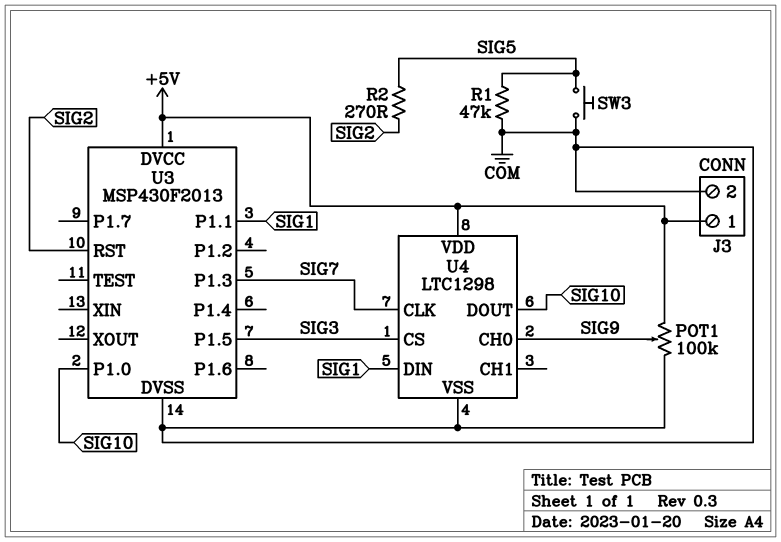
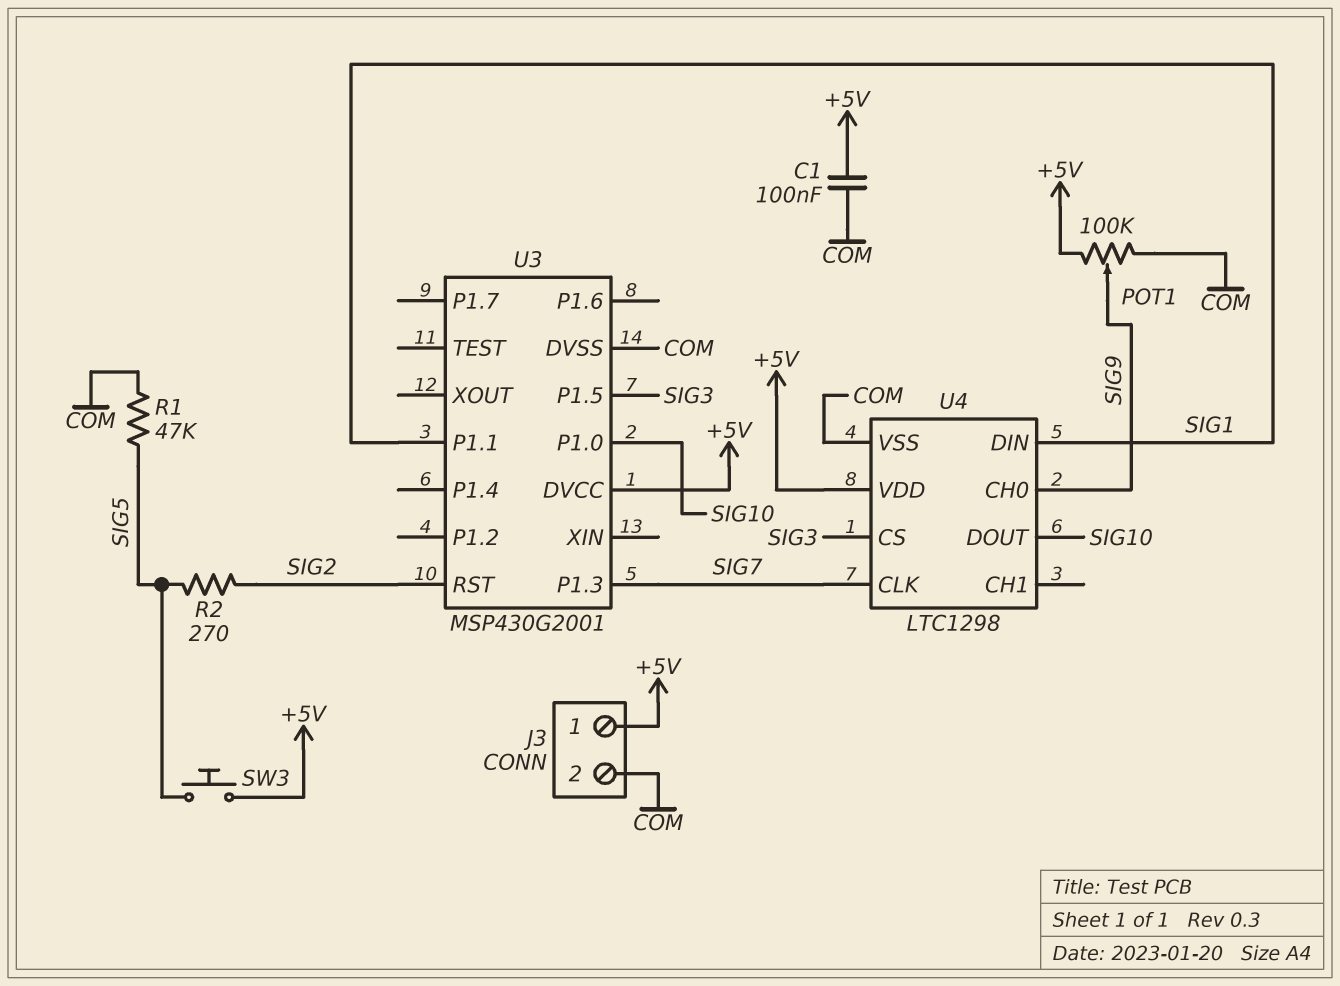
C1: none -> 100nF (+5V, COM)
SW3: button (COM, SIG5) -> button (+5V, SIG5)
U3: MSP430F2013 -> MSP430G2001

